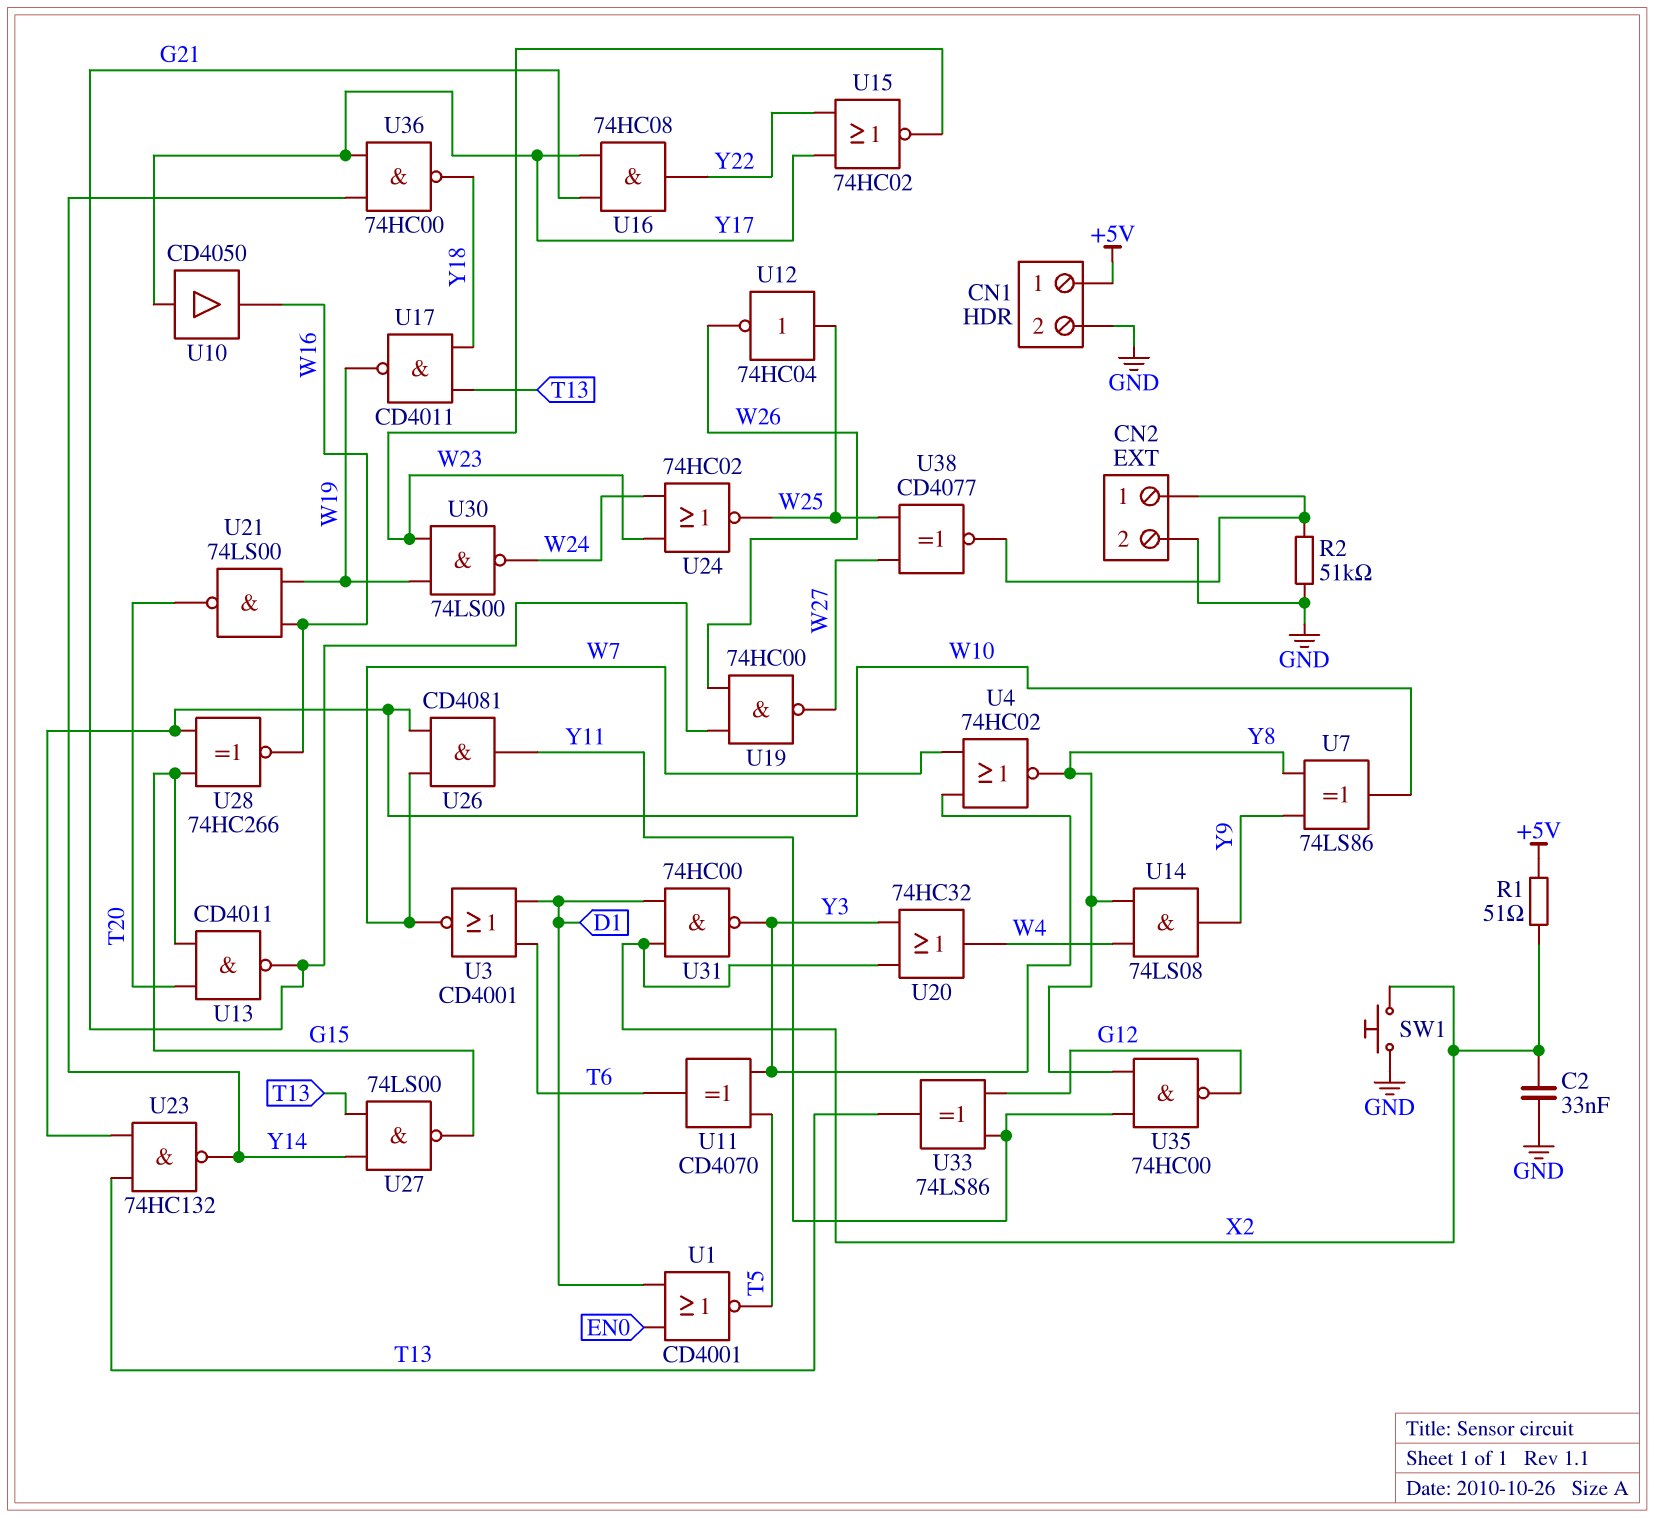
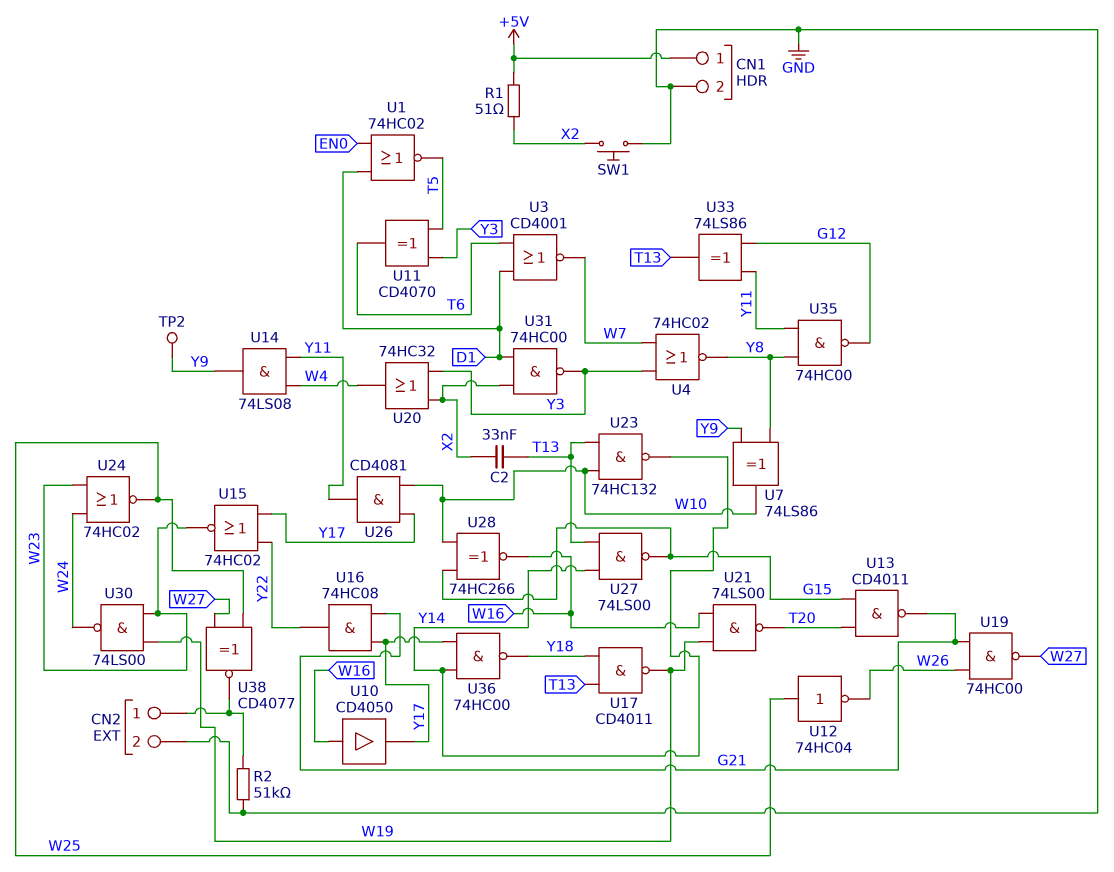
C2: 33nF (GND, X2) -> 33nF (T13, X2)
TP2: none -> test point (Y9)
U1: NOR CD4001 (in D1, in EN0, out T5) -> NOR 74HC02 (in D1, in EN0, out T5)
U10: buffer CD4050 (in Y17, out W16) -> buffer CD4050 (in W16, out Y17)
U14: AND 74LS08 (in W4, in Y8, out Y9) -> AND 74LS08 (in W4, in Y11, out Y9)
U26: AND CD4081 (in W7, in W10, out Y11) -> AND CD4081 (in W10, in Y17, out Y11)

